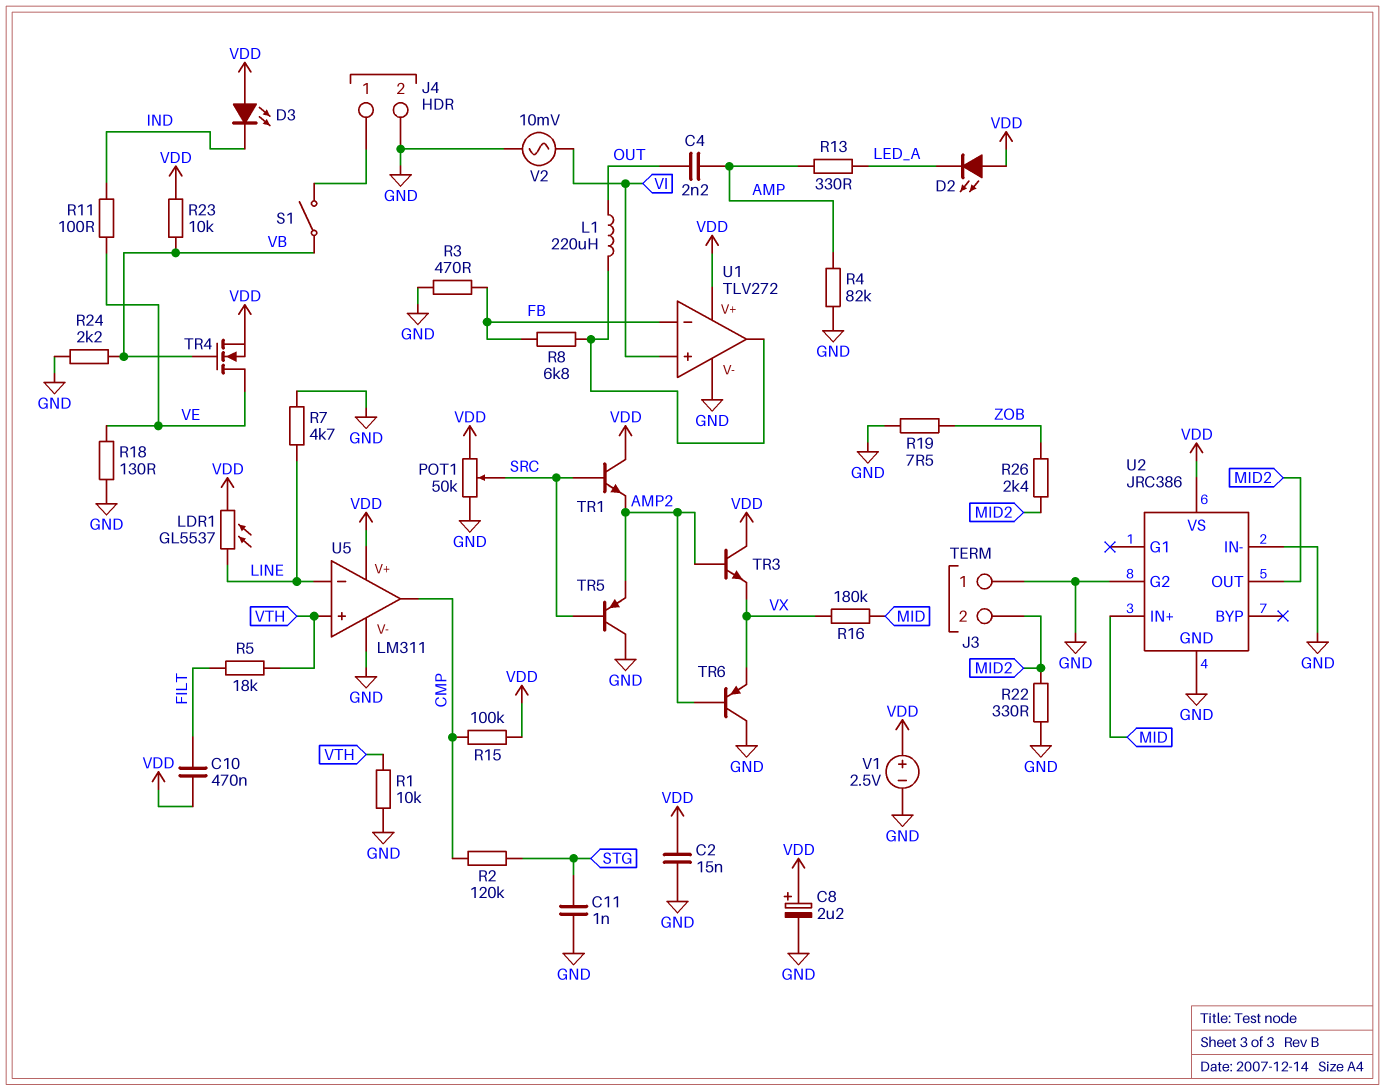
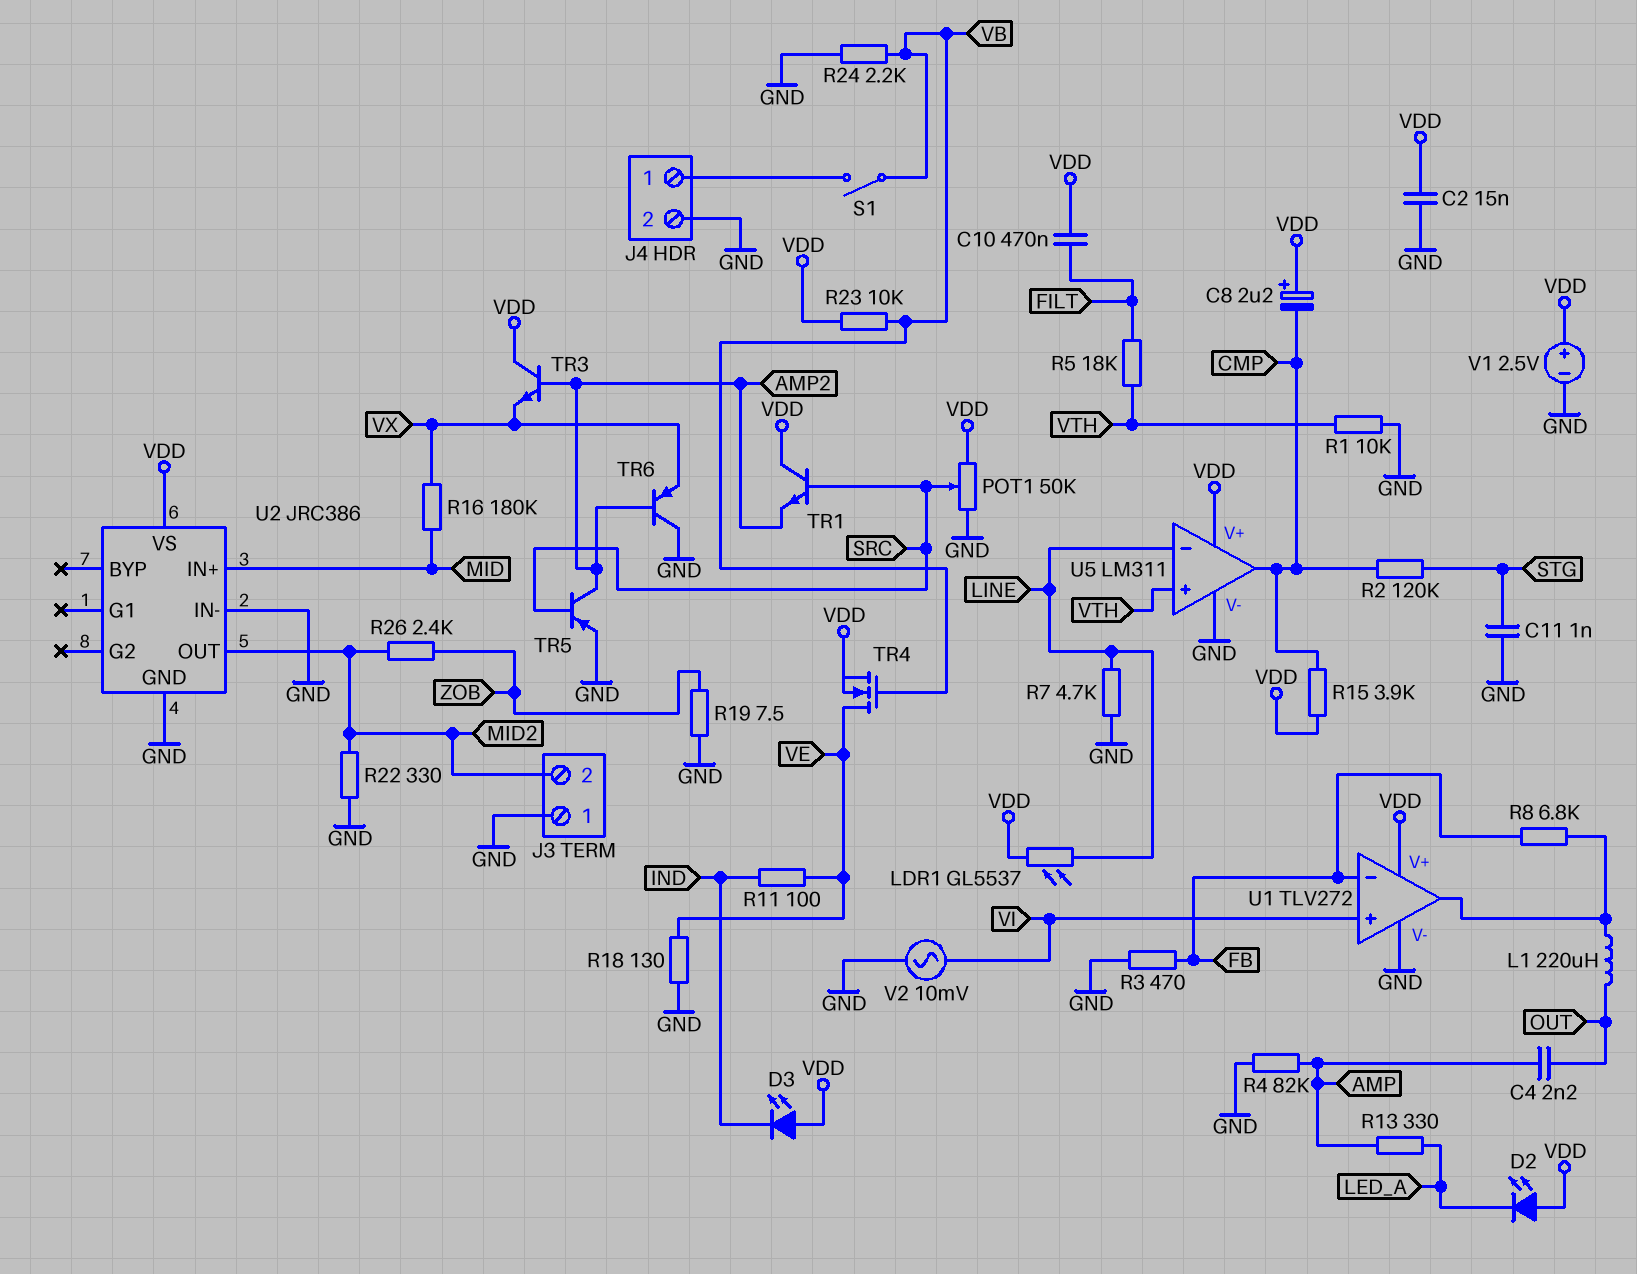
C8: 2.2uF (plus VDD, minus GND) -> 2.2uF (plus VDD, minus CMP)
R15: 100k (CMP, VDD) -> 3.9k (CMP, VDD)
TR5: PNP (B SRC, C GND, E AMP2) -> PNP (B SRC, C AMP2, E GND)
U2 pin G2: GND -> none

